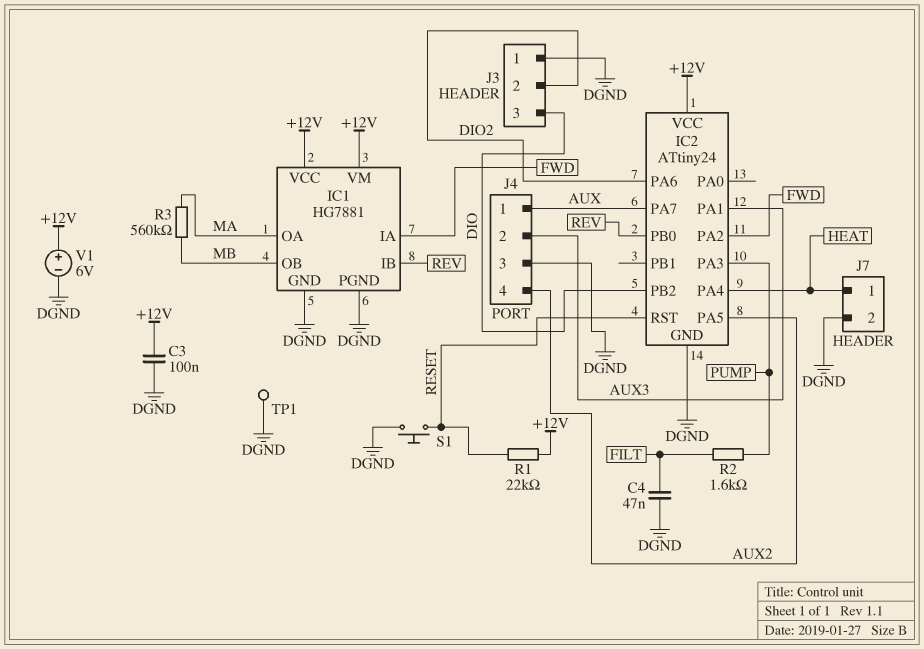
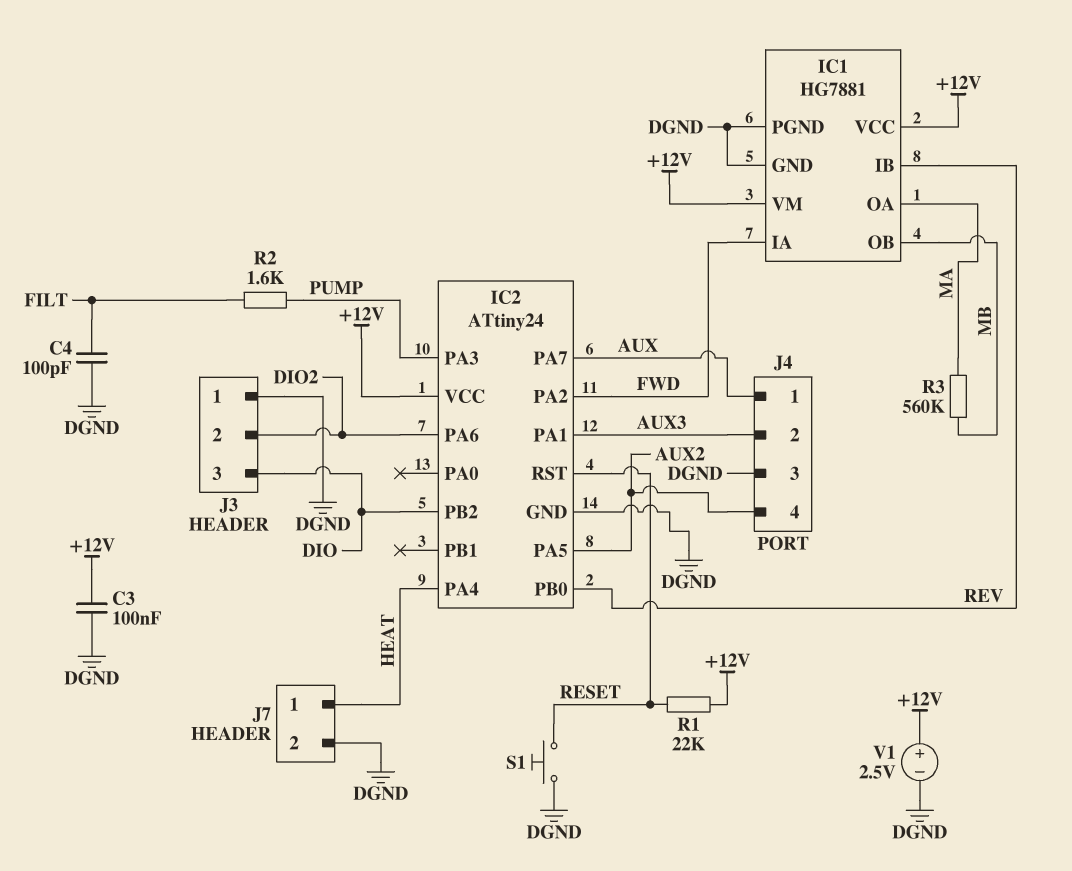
C4: 47nF (DGND, FILT) -> 100pF (DGND, FILT)
TP1: test point (DGND) -> none
V1: 6V (plus +12V, minus DGND) -> 2.5V (plus +12V, minus DGND)

